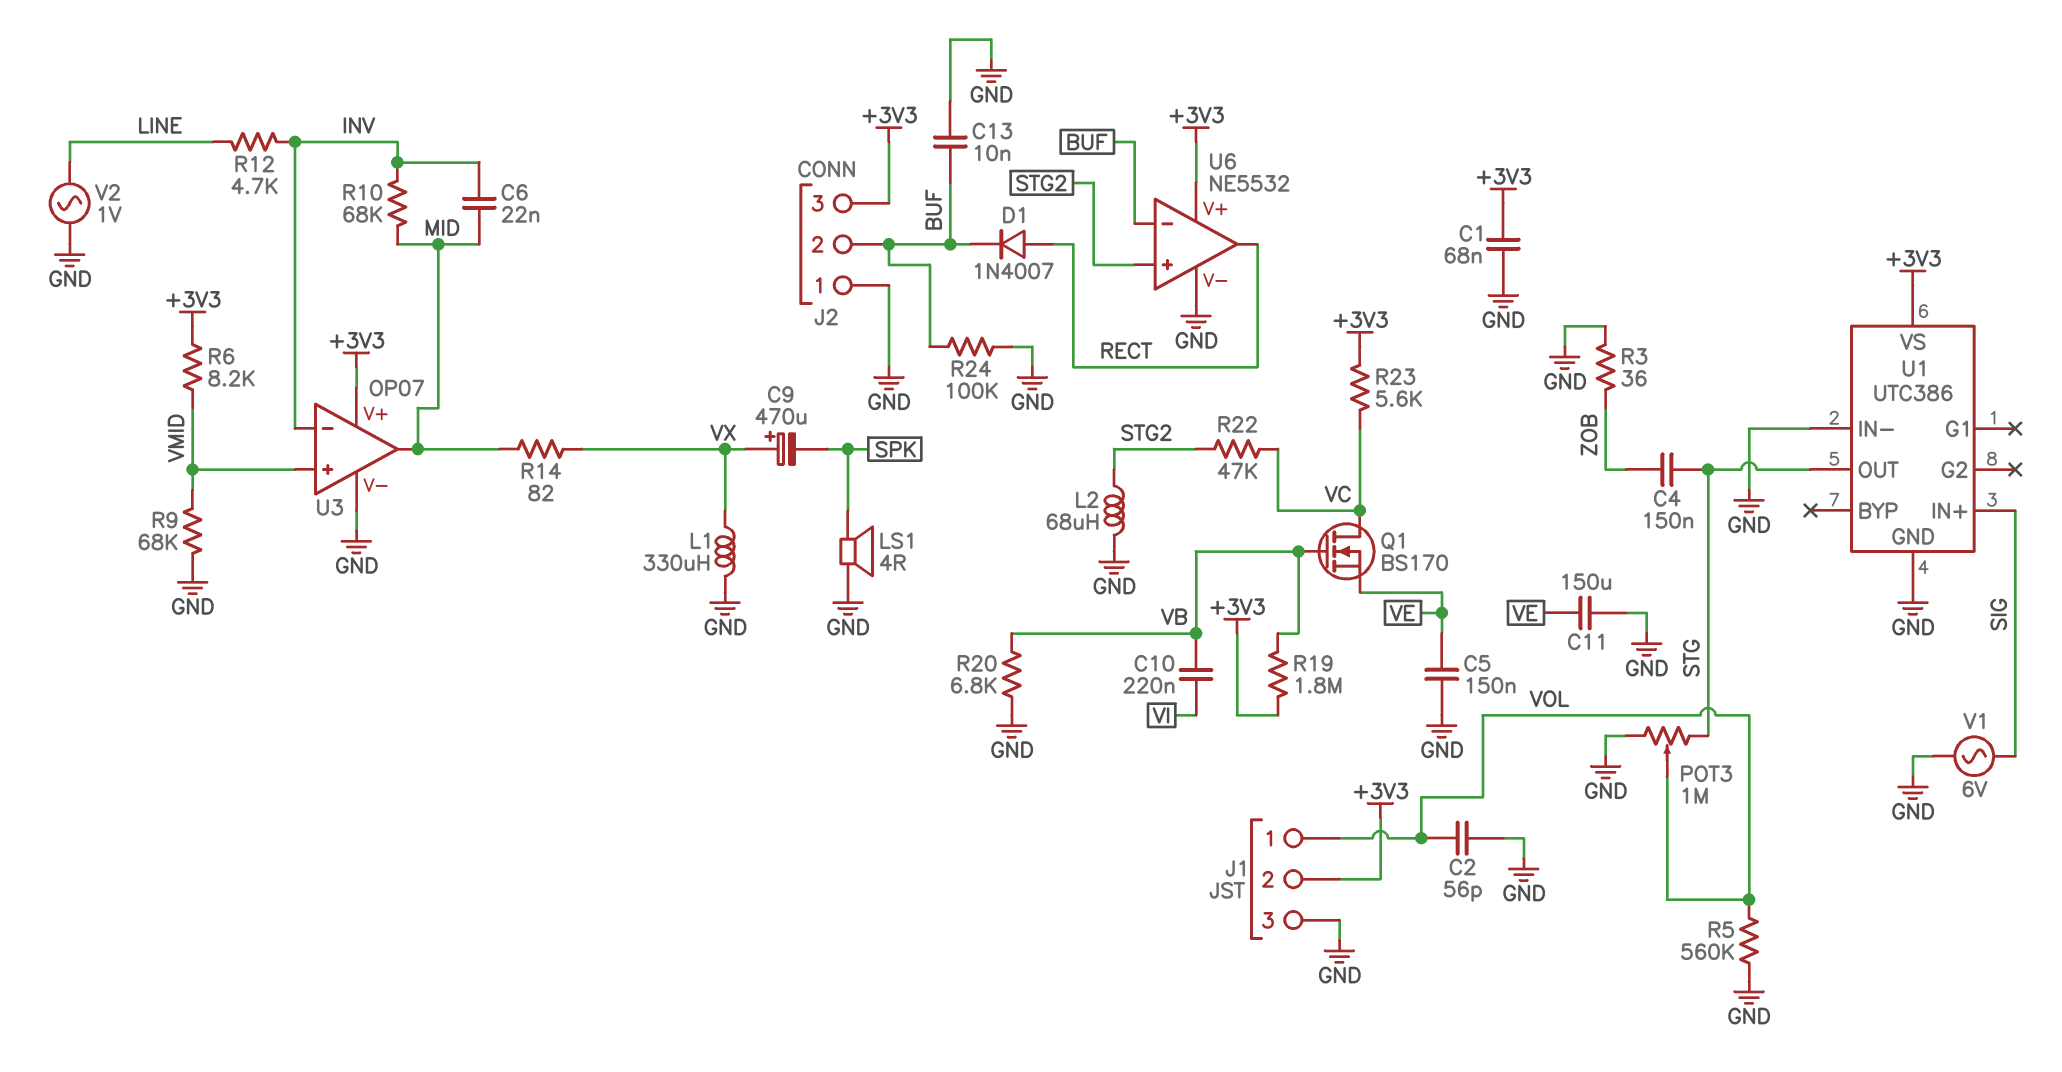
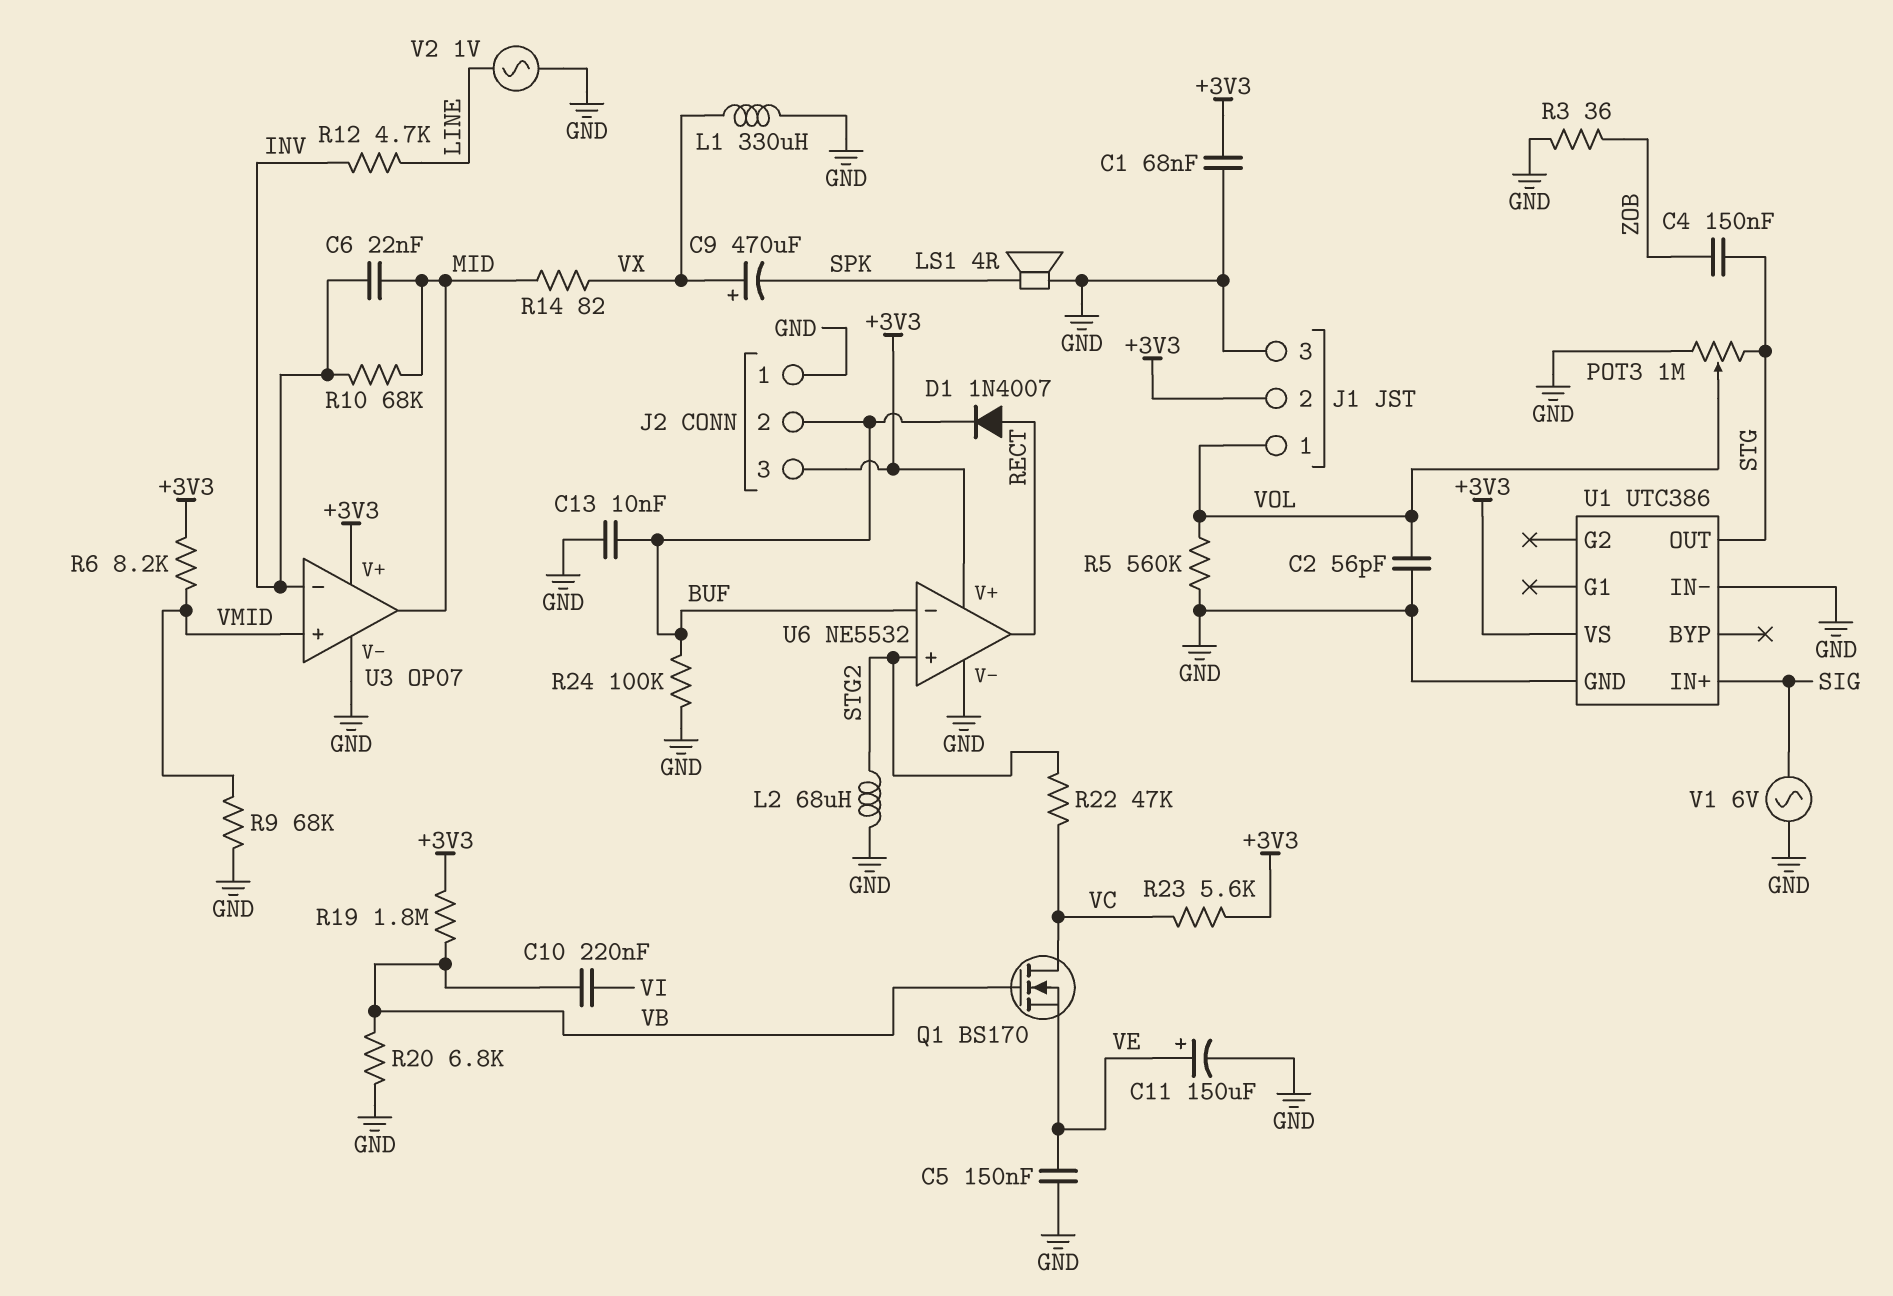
C11: 150uF (GND, VE) -> 150uF (plus VE, minus GND)

